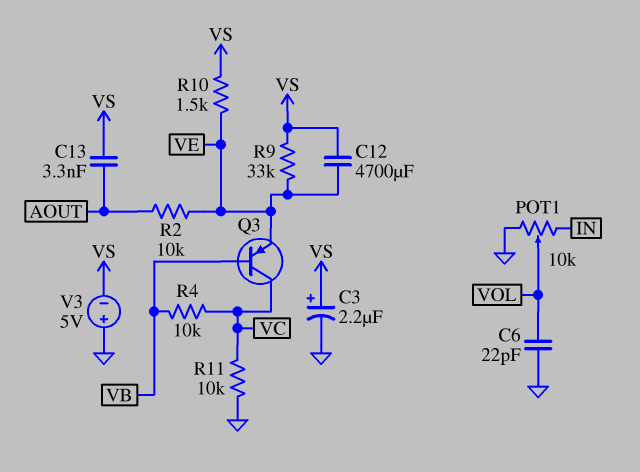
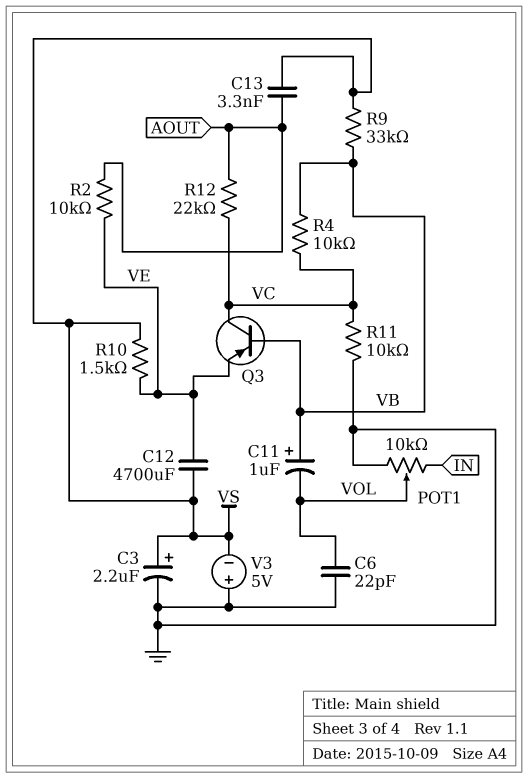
C11: none -> 1uF (plus VB, minus VOL)
R9: 33k (VE, VS) -> 33k (VB, VS)
R12: none -> 22k (AOUT, VC)

